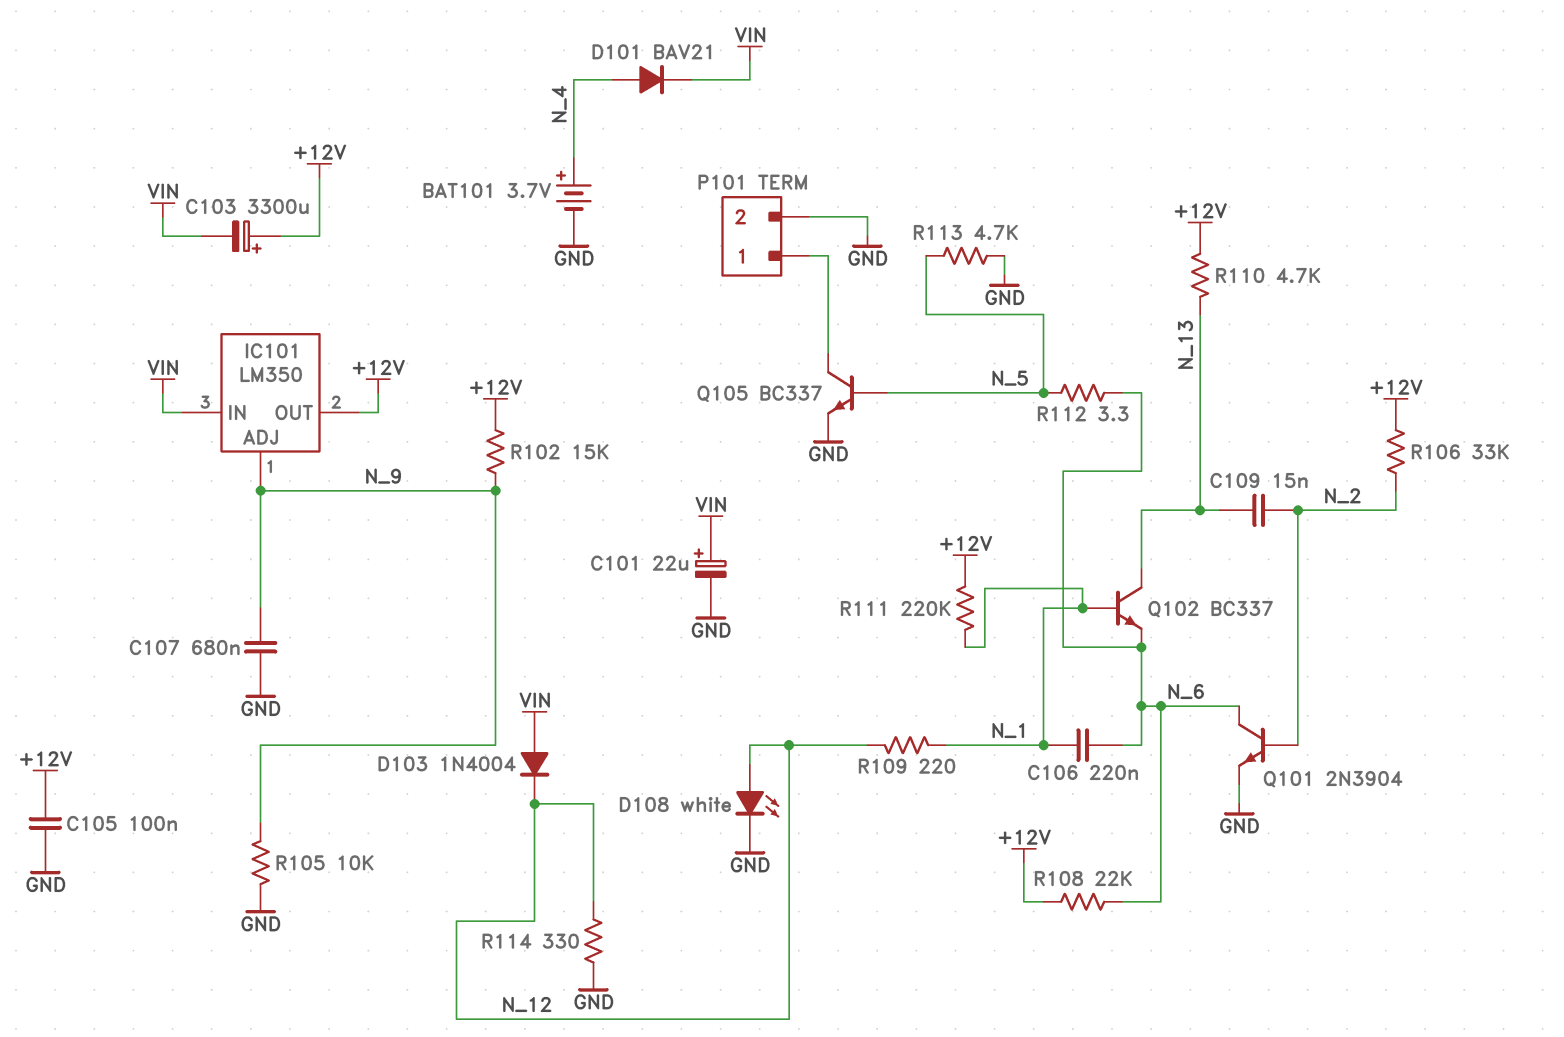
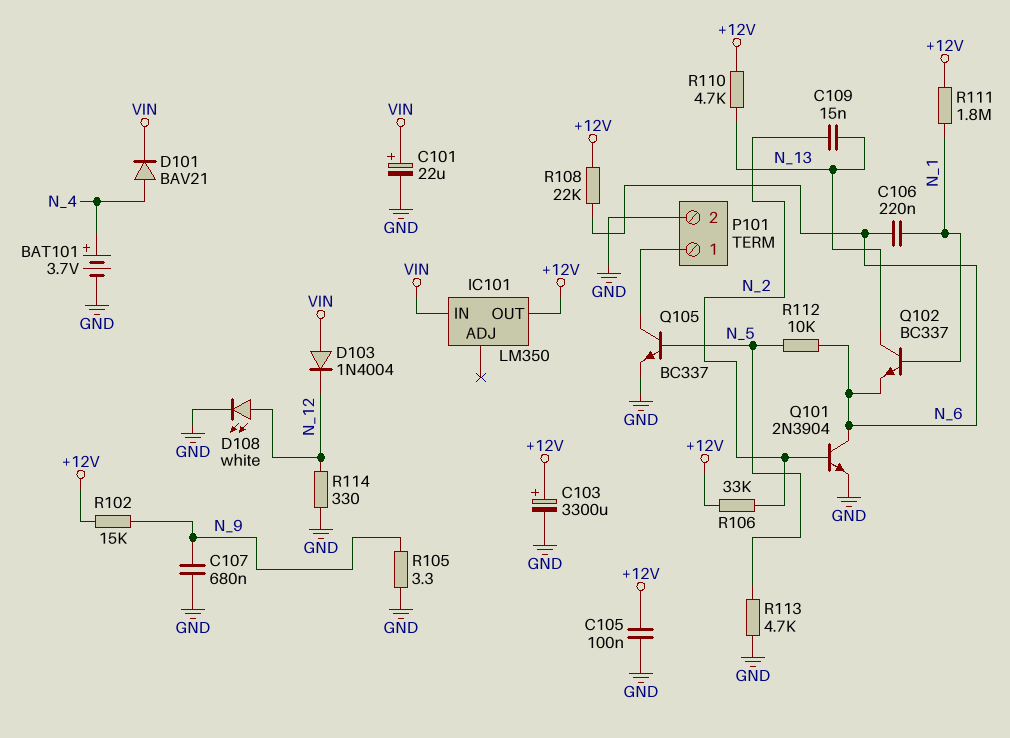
C103: 3300uF (plus +12V, minus VIN) -> 3300uF (plus +12V, minus GND)
IC101 pin ADJ: N_9 -> none
R105: 10k (GND, N_9) -> 3.3 (GND, N_9)
R109: 220 (N_1, N_12) -> none
R111: 220k (+12V, N_1) -> 1.8M (+12V, N_1)
R112: 3.3 (N_5, N_6) -> 10k (N_5, N_6)

